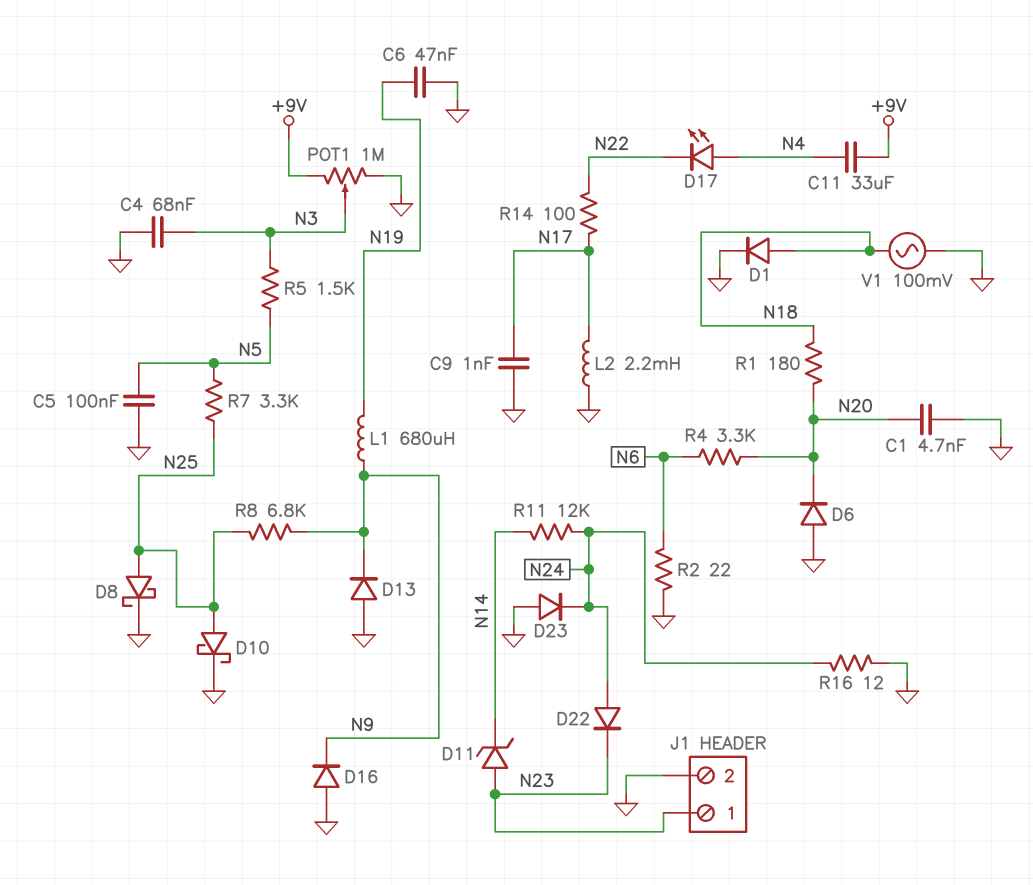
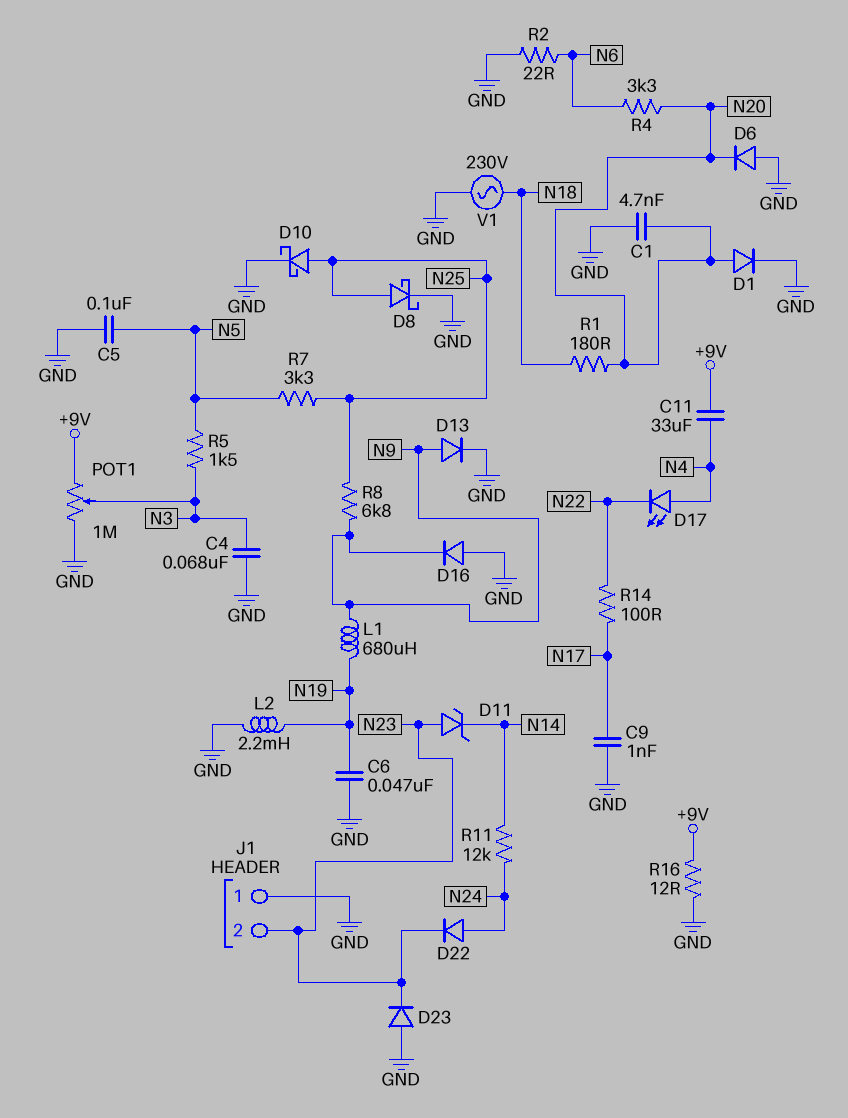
D1: diode (A N18, K GND) -> diode (A N20, K GND)
D13: diode (A GND, K N9) -> diode (A N9, K GND)
D23: diode (A GND, K N24) -> diode (A GND, K N23)
J1 pin 1: N23 -> GND
J1 pin 2: GND -> N23
L2: 2.2mH (GND, N17) -> 2.2mH (GND, N19)
R16: 12 (GND, N24) -> 12 (+9V, GND)
V1: AC 100mV (GND, N18) -> AC 230V (GND, N18)

